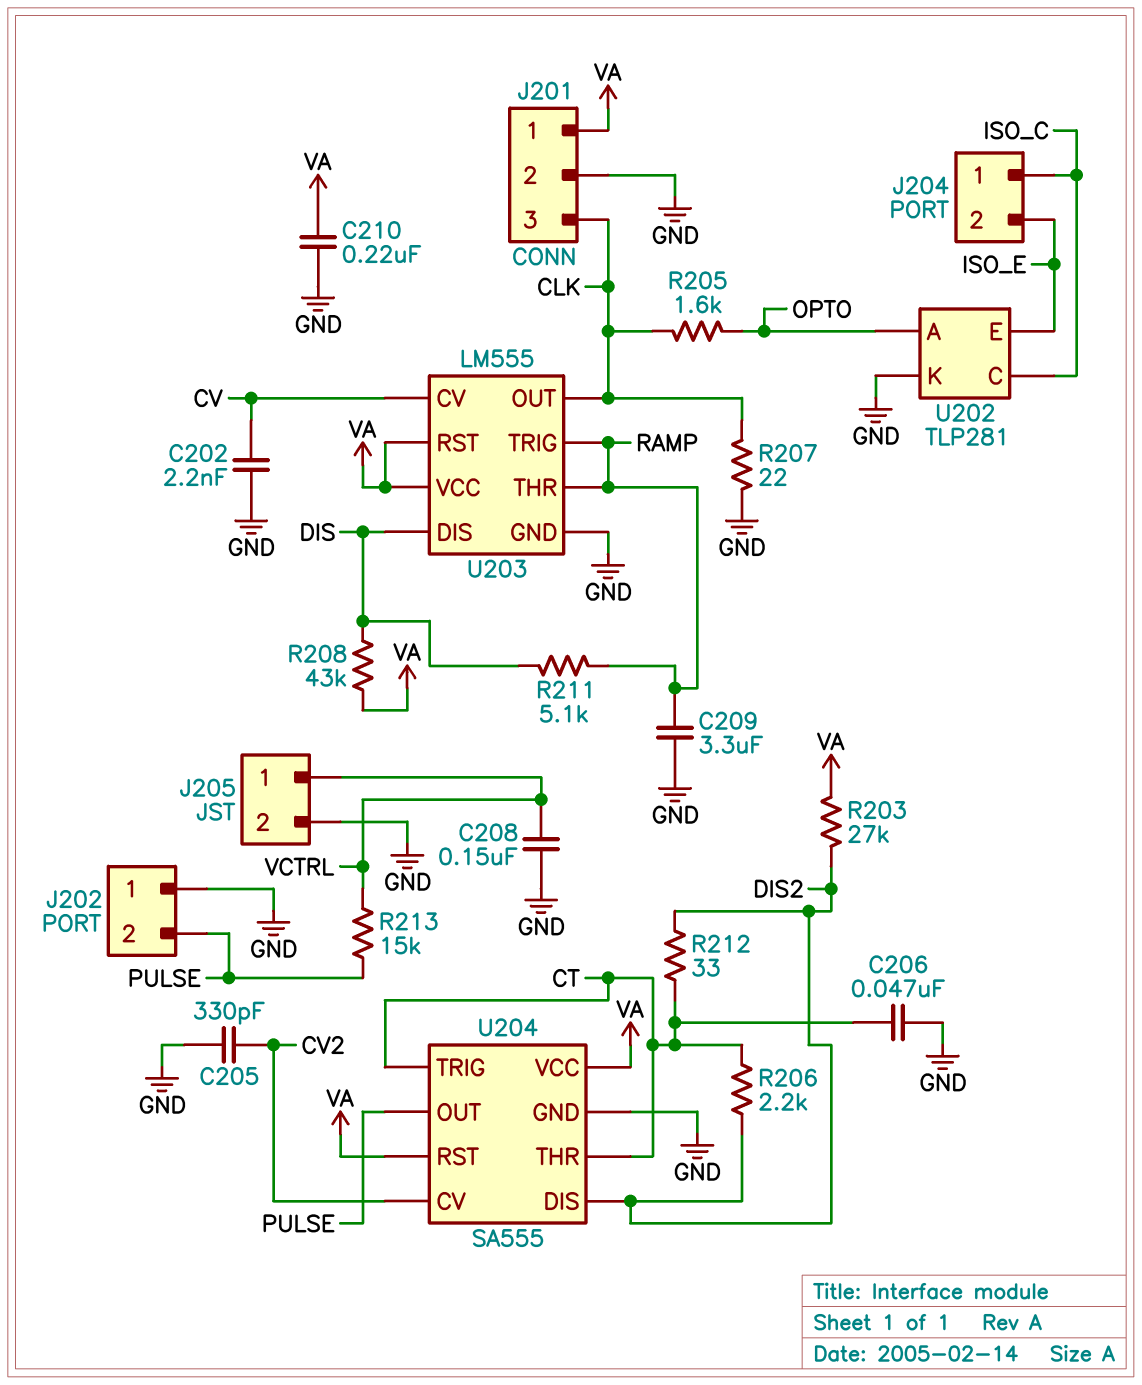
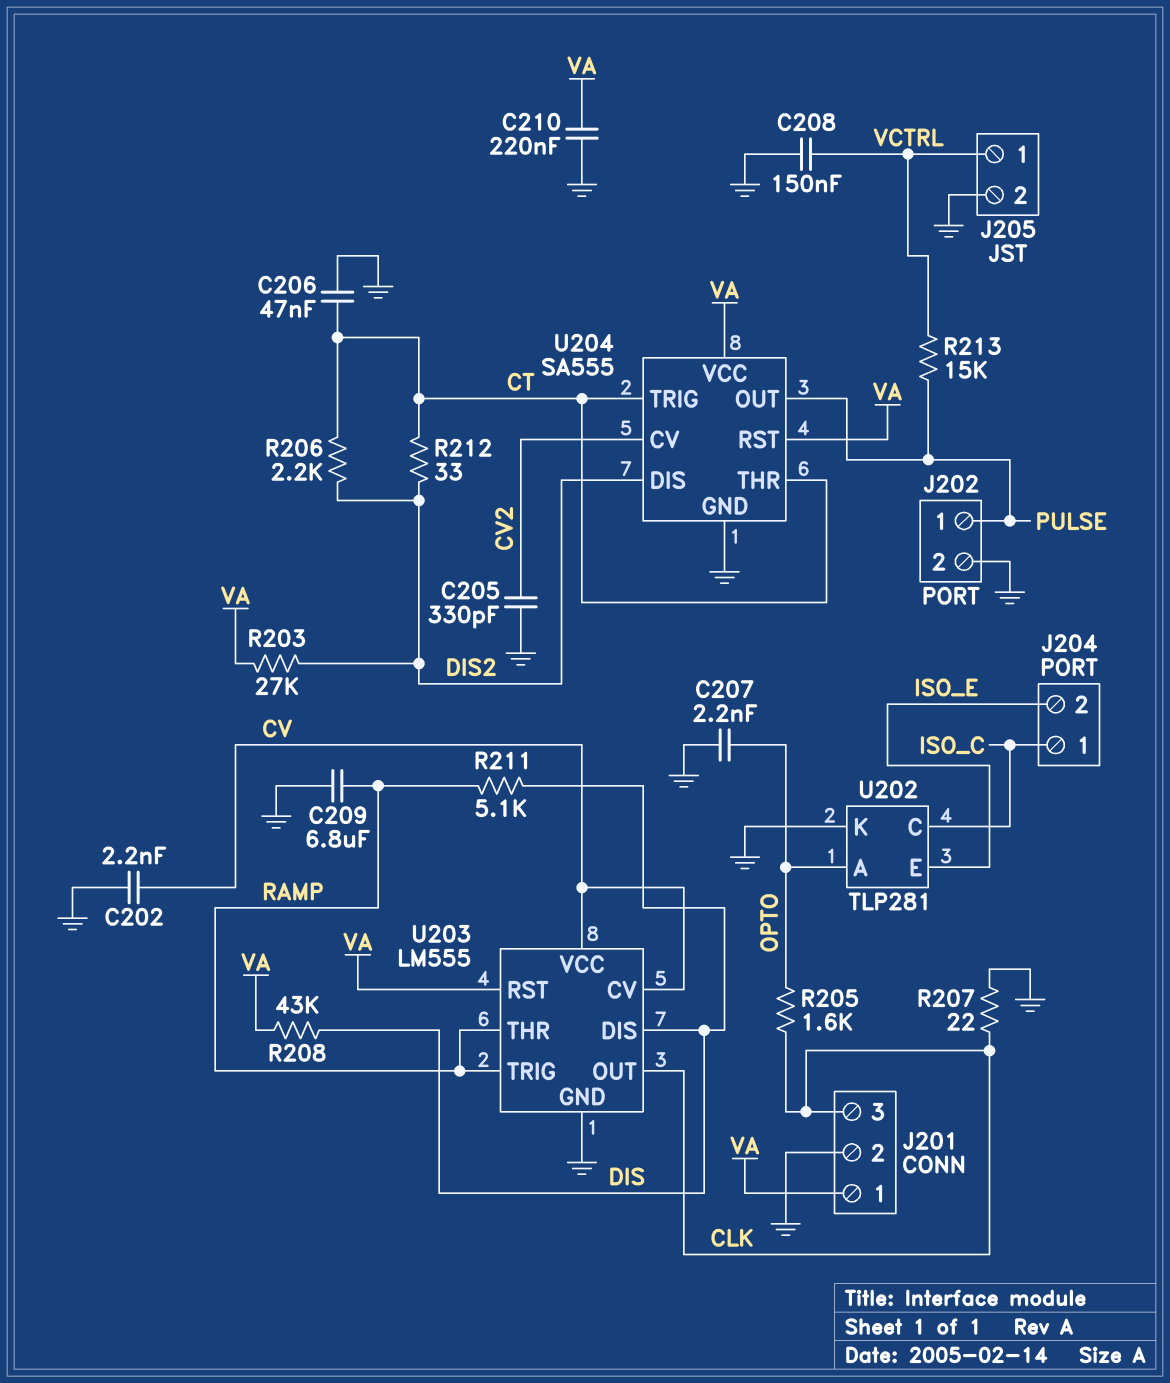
C207: none -> 2.2nF (GND, OPTO)
C209: 3.3uF (GND, RAMP) -> 6.8uF (GND, RAMP)
J202 pin 1: GND -> PULSE
J202 pin 2: PULSE -> GND
U203 pin VCC: VA -> CV

